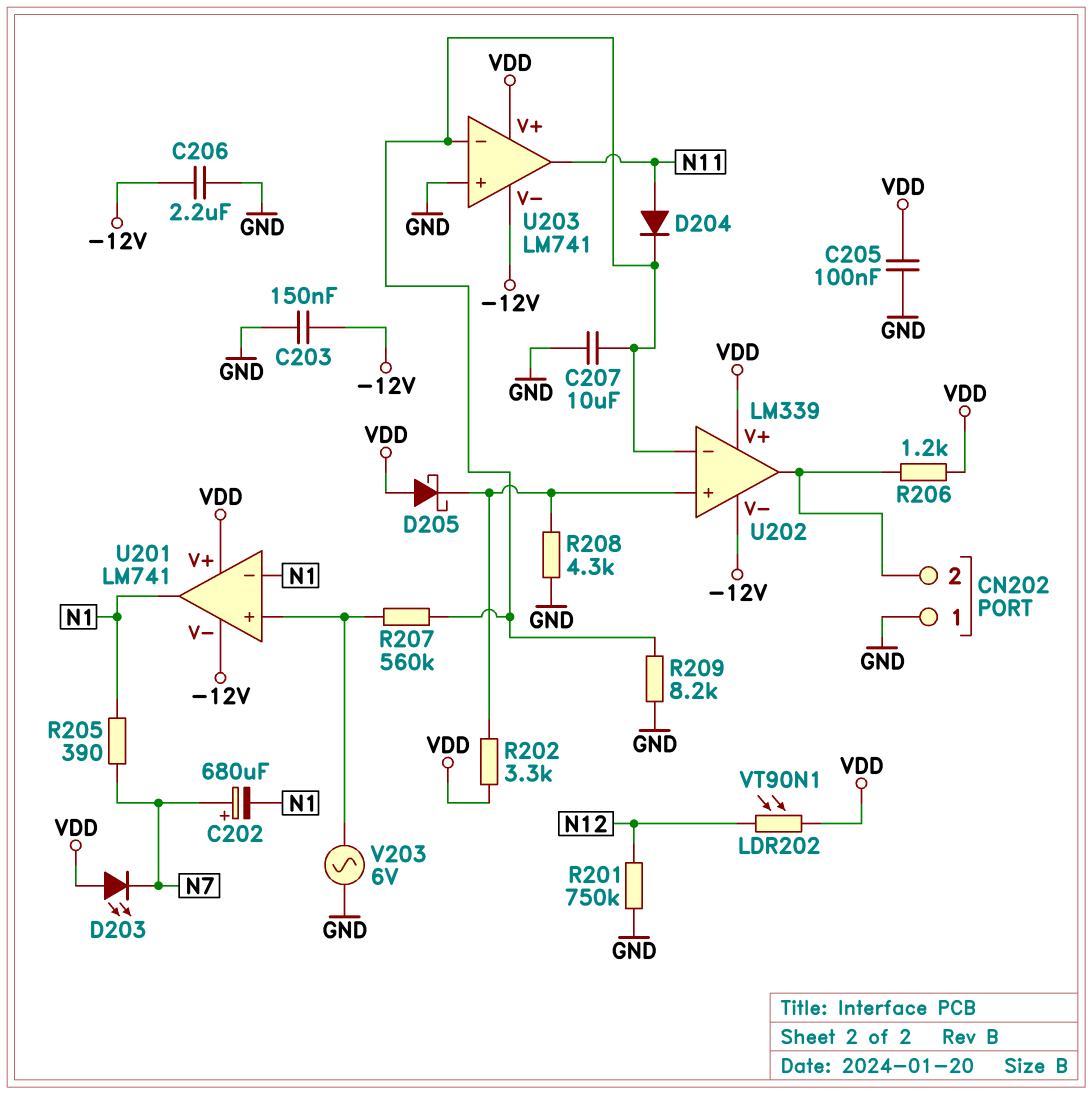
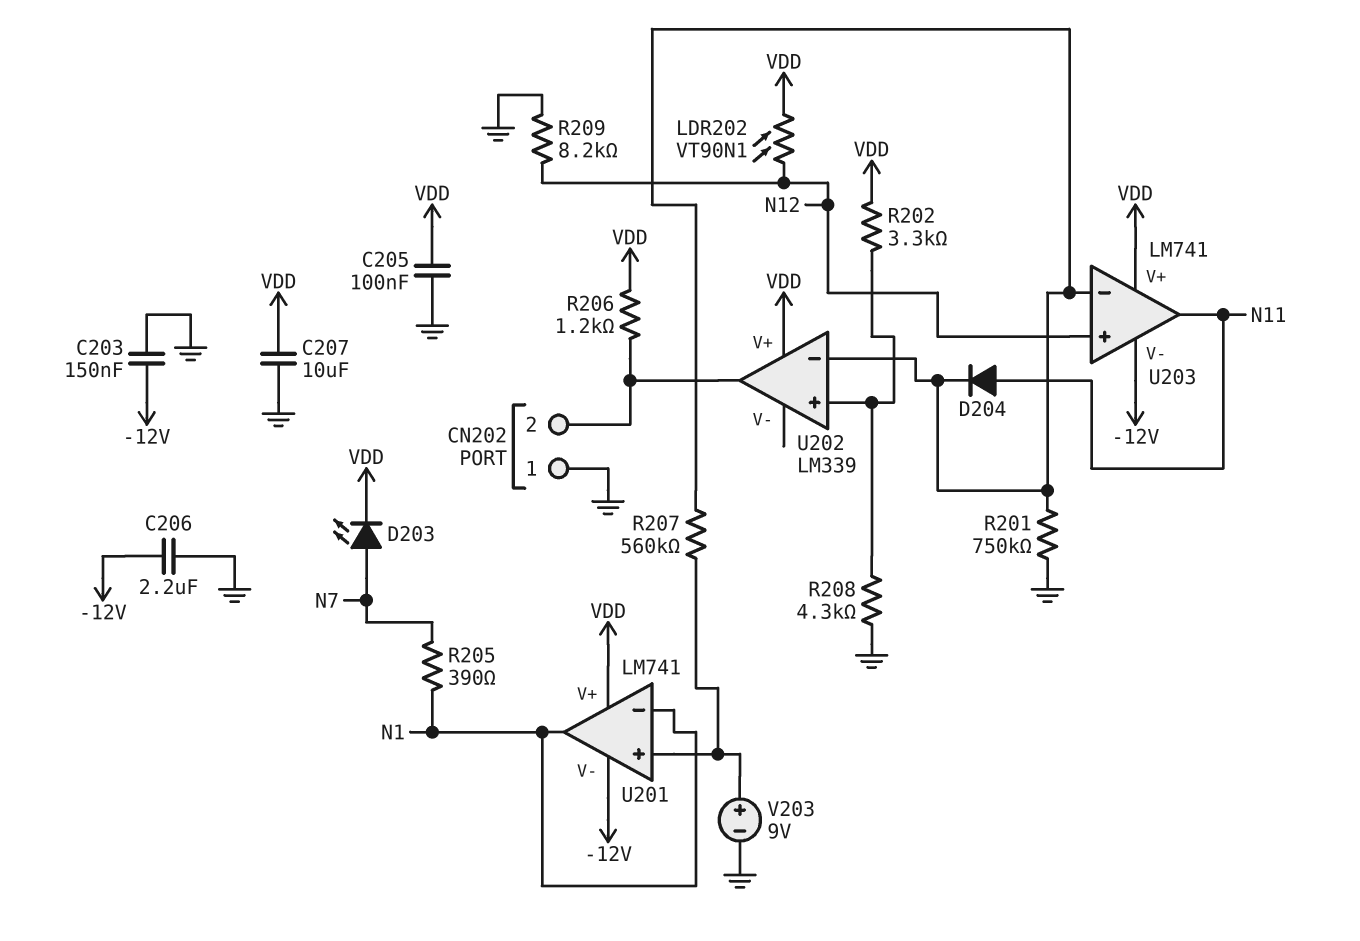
C202: 680uF (plus N7, minus N1) -> none
C207: 10uF (GND, U202/in-) -> 10uF (GND, VDD)
D203: LED (A VDD, K N7) -> LED (A N7, K VDD)
D205: schottky (A VDD, K U202/in+) -> none
R201: 750k (GND, N12) -> 750k (GND, U202/in-)
R209: 8.2k (GND, U202/in-) -> 8.2k (GND, N12)
U202 pin V-: -12V -> none
U203 pin in+: GND -> N12
V203: AC 6V (GND, U201/in+) -> 9V (plus U201/in+, minus GND)

